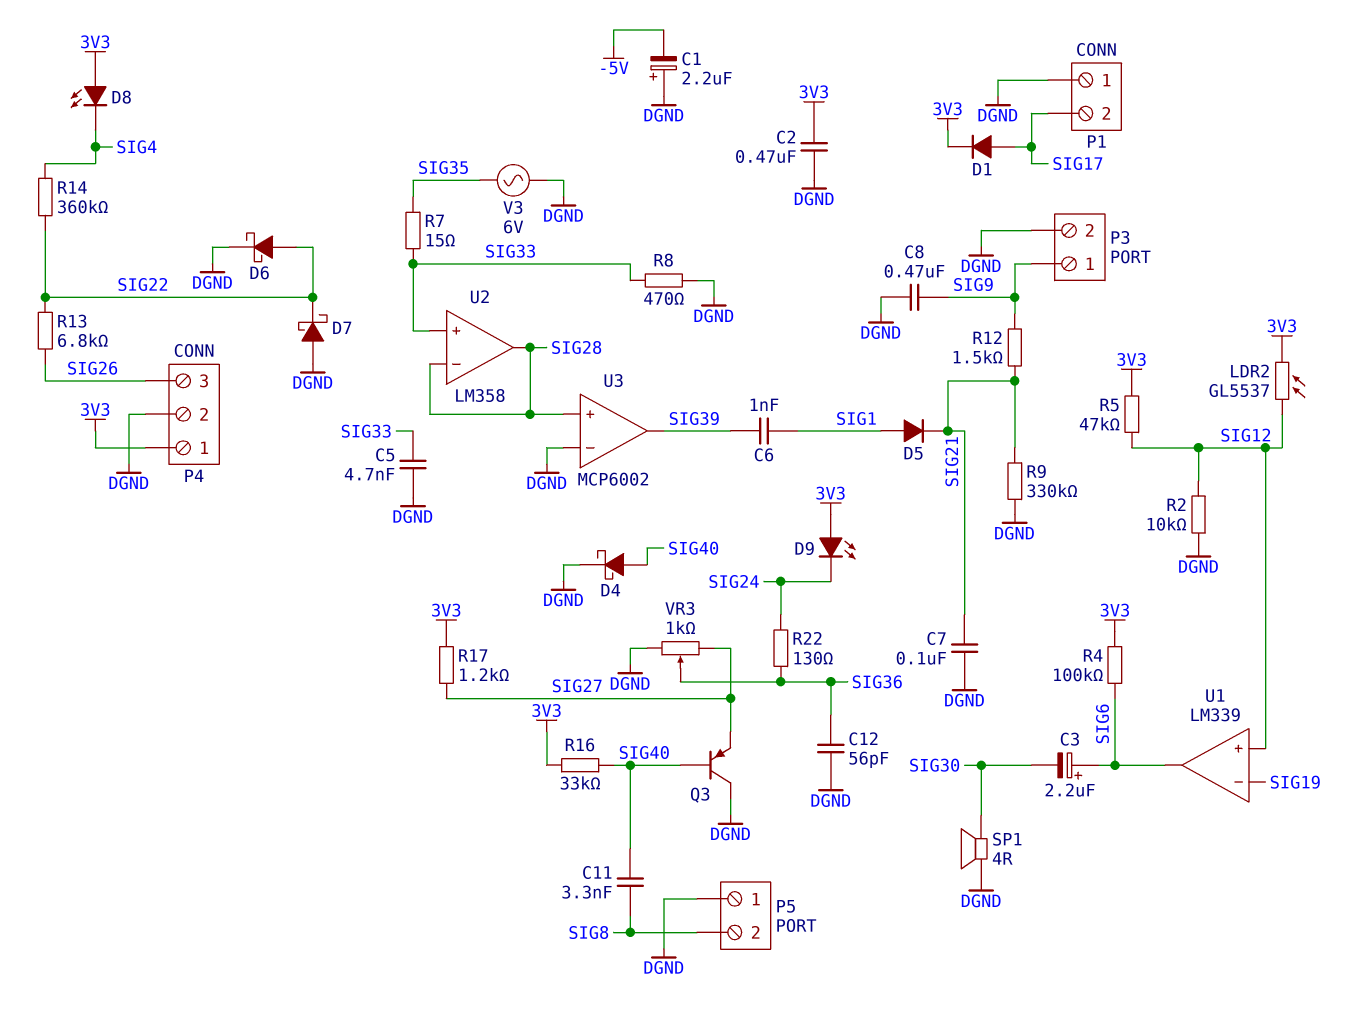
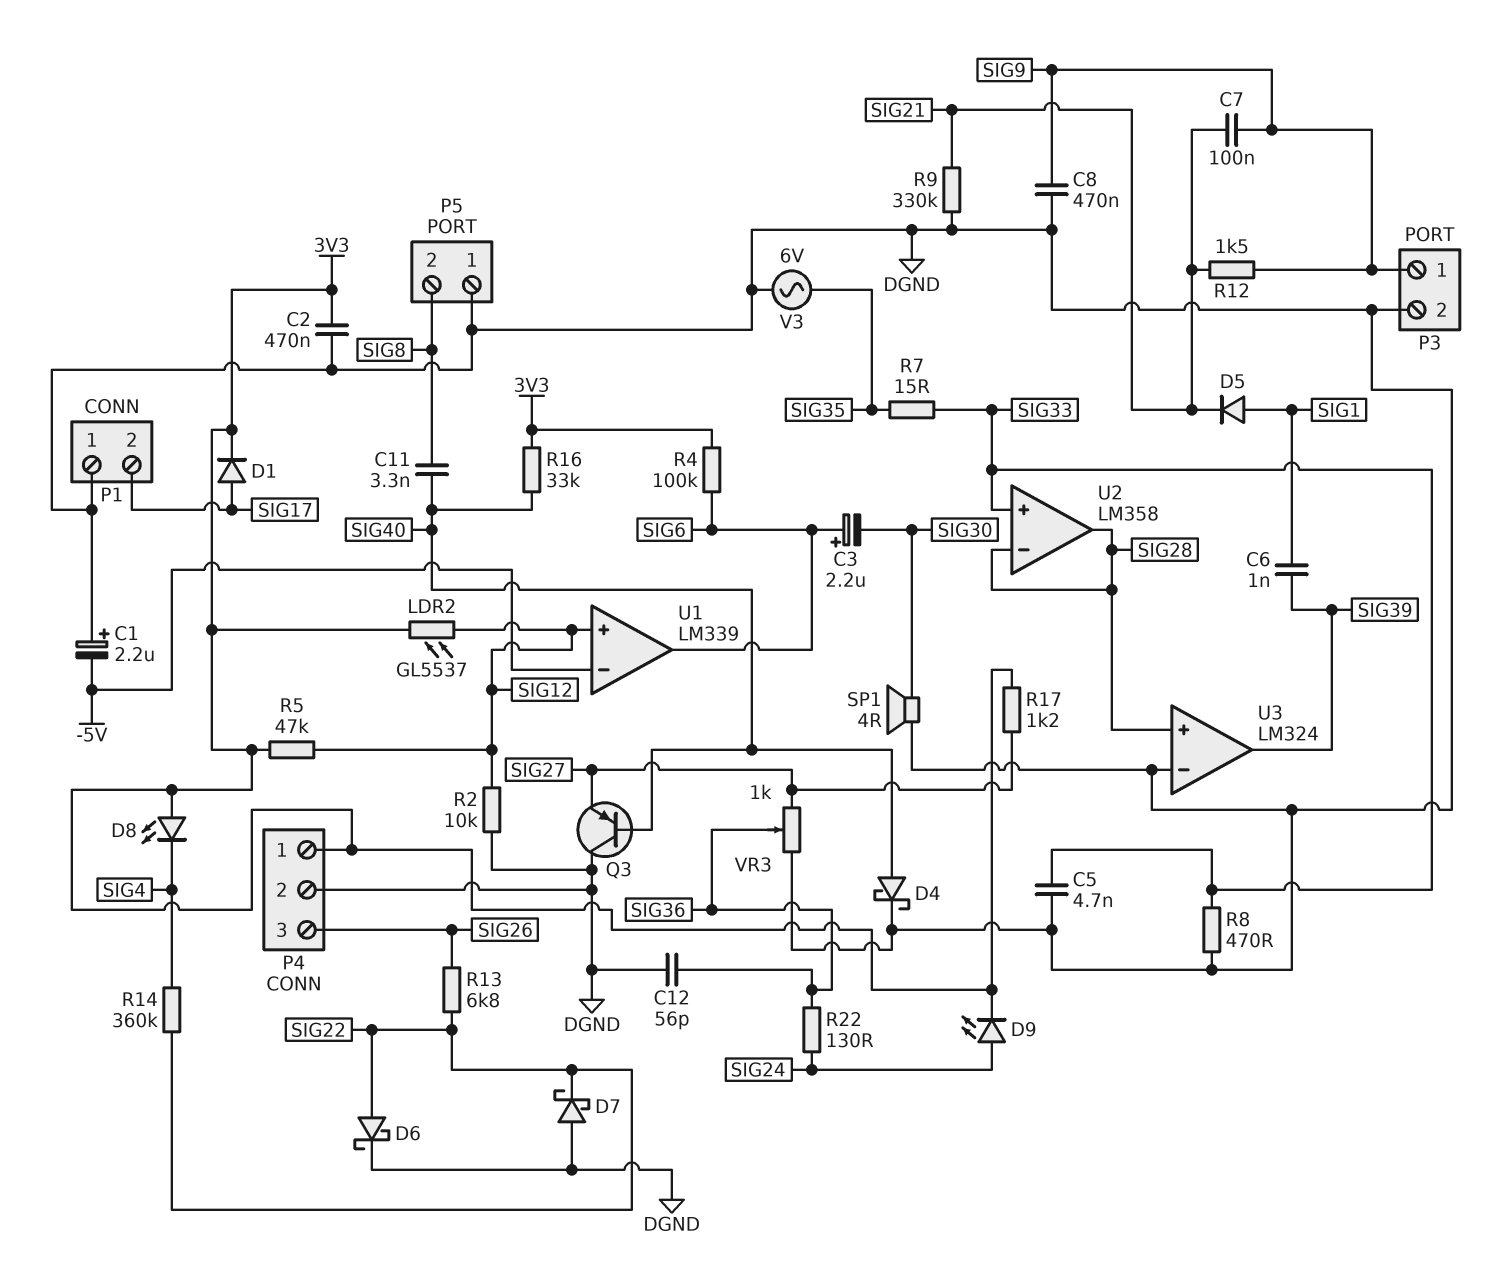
C7: 100nF (DGND, SIG21) -> 100nF (SIG9, SIG21)
D9: LED (A 3V3, K SIG24) -> LED (A SIG24, K 3V3)
U1 pin in-: SIG19 -> -5V
U3: MCP6002 -> LM324

